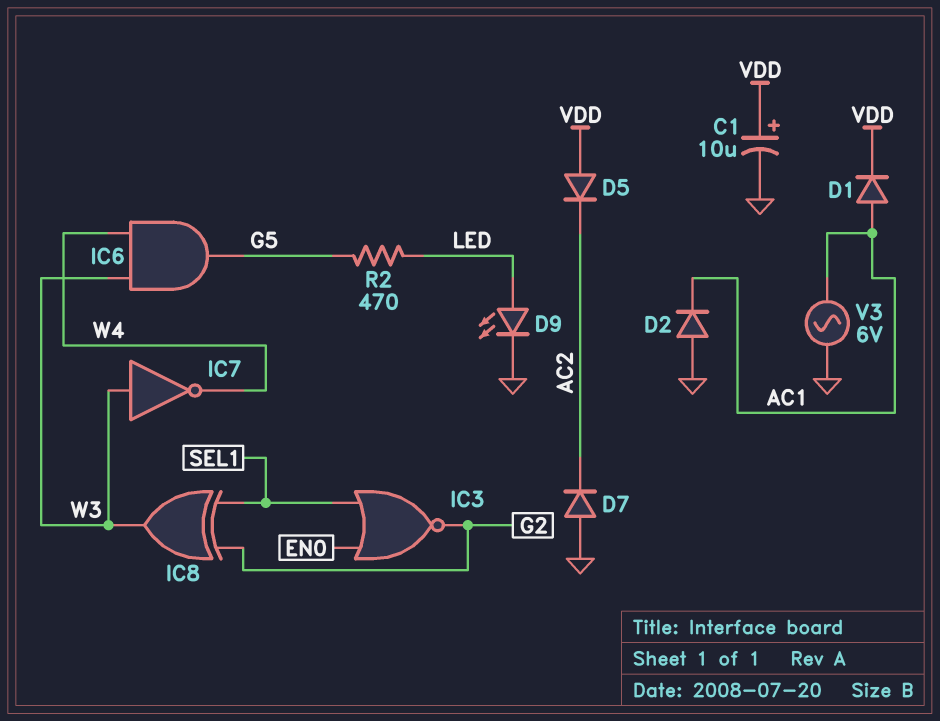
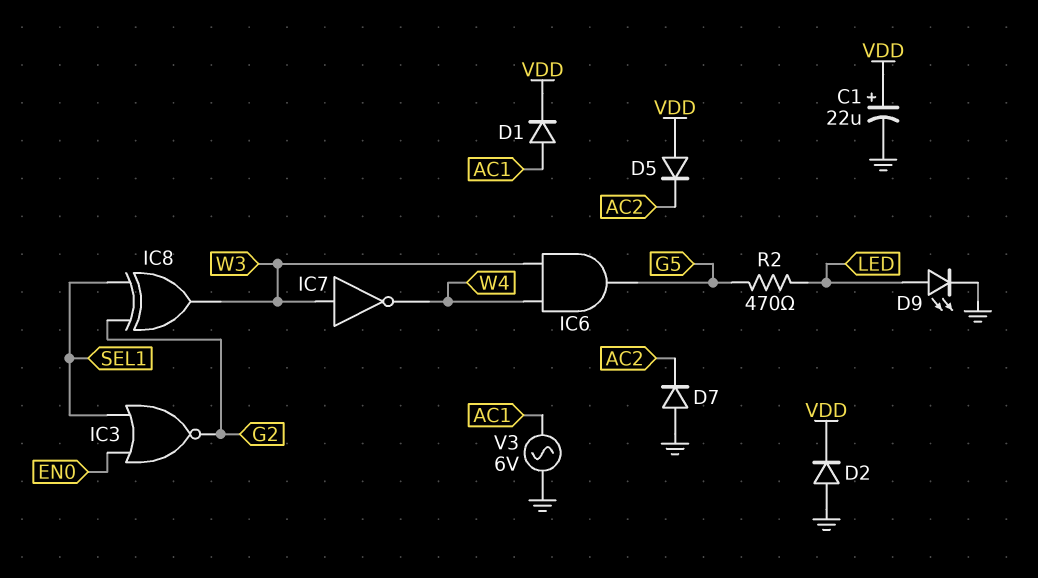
C1: 10uF (plus VDD, minus GND) -> 22uF (plus VDD, minus GND)
D2: diode (A GND, K AC1) -> diode (A GND, K VDD)

